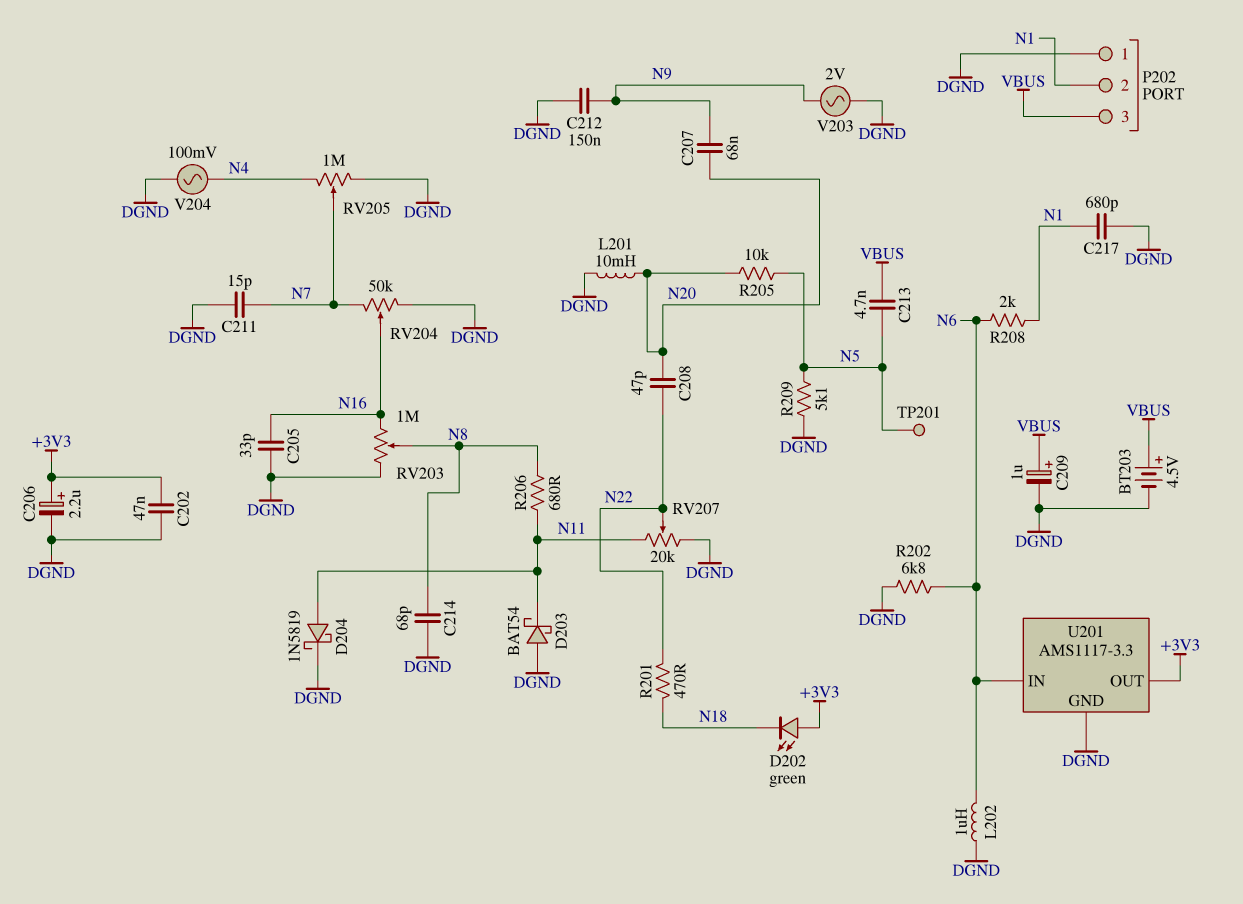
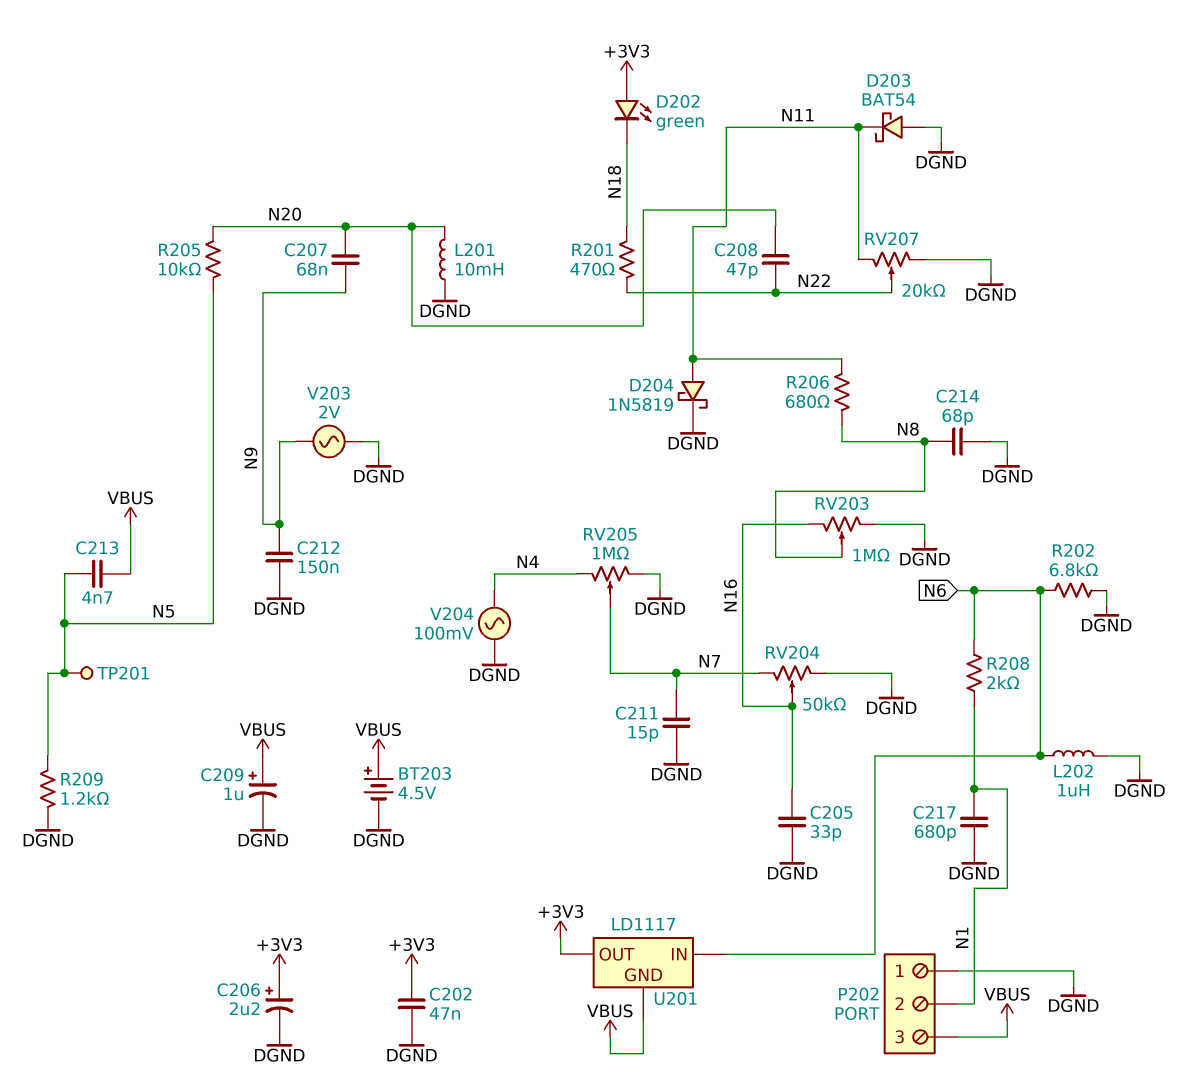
R209: 5.1k (DGND, N5) -> 1.2k (DGND, N5)
U201: AMS1117-3.3 -> LD1117
U201 pin GND: DGND -> VBUS

